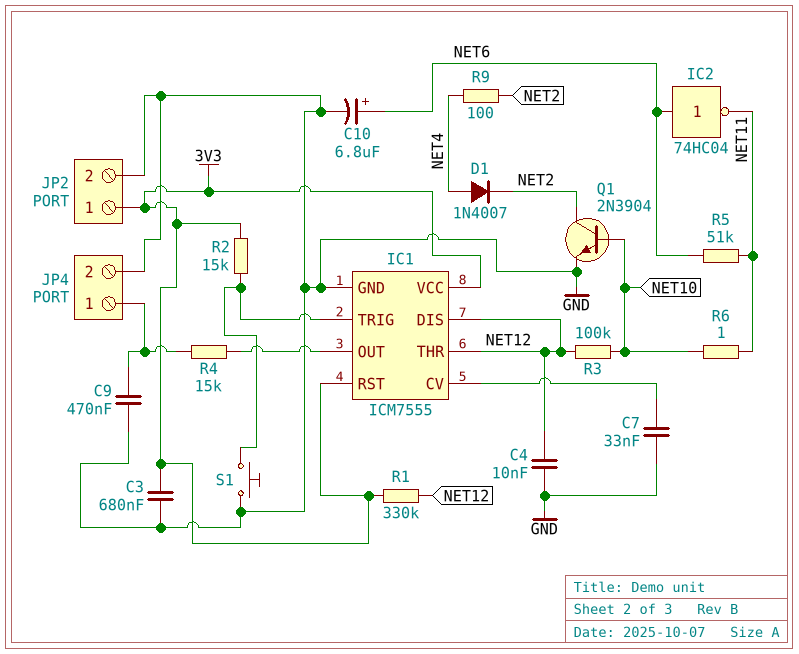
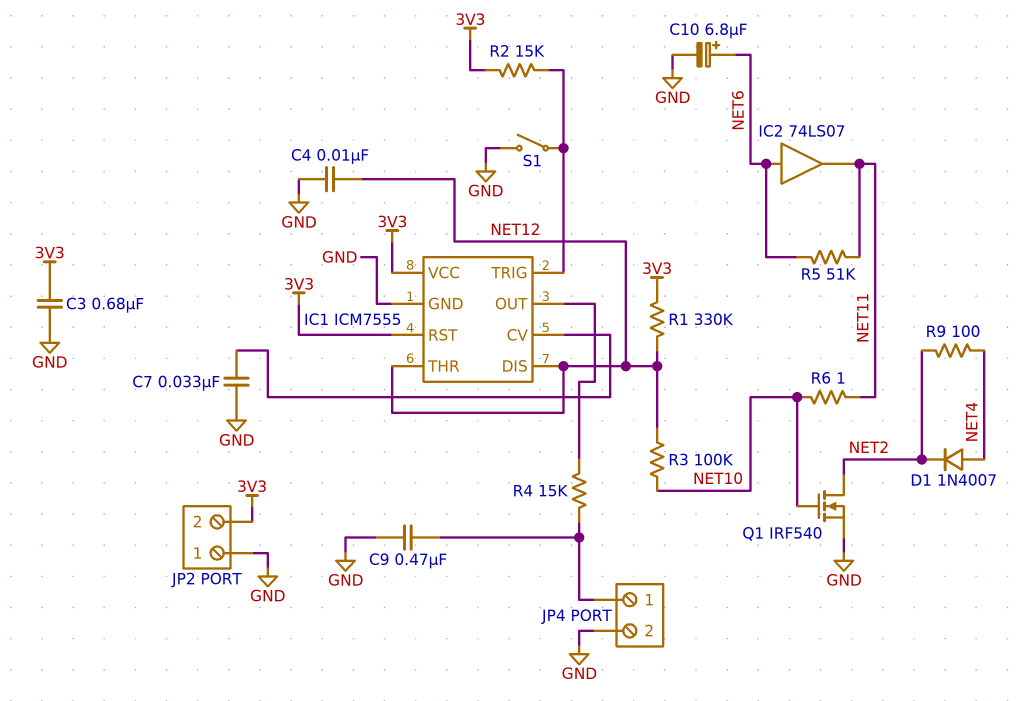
IC2: NOT 74HC04 (in NET6, out NET11) -> buffer 74LS07 (in NET6, out NET11)
JP2 pin 1: 3V3 -> GND
JP2 pin 2: GND -> 3V3
Q1: NPN 2N3904 (B NET10, C NET2, E GND) -> NMOS IRF540 (G NET10, D NET2, S GND)
S1: button (GND, IC1/TRIG) -> switch (GND, IC1/TRIG)

